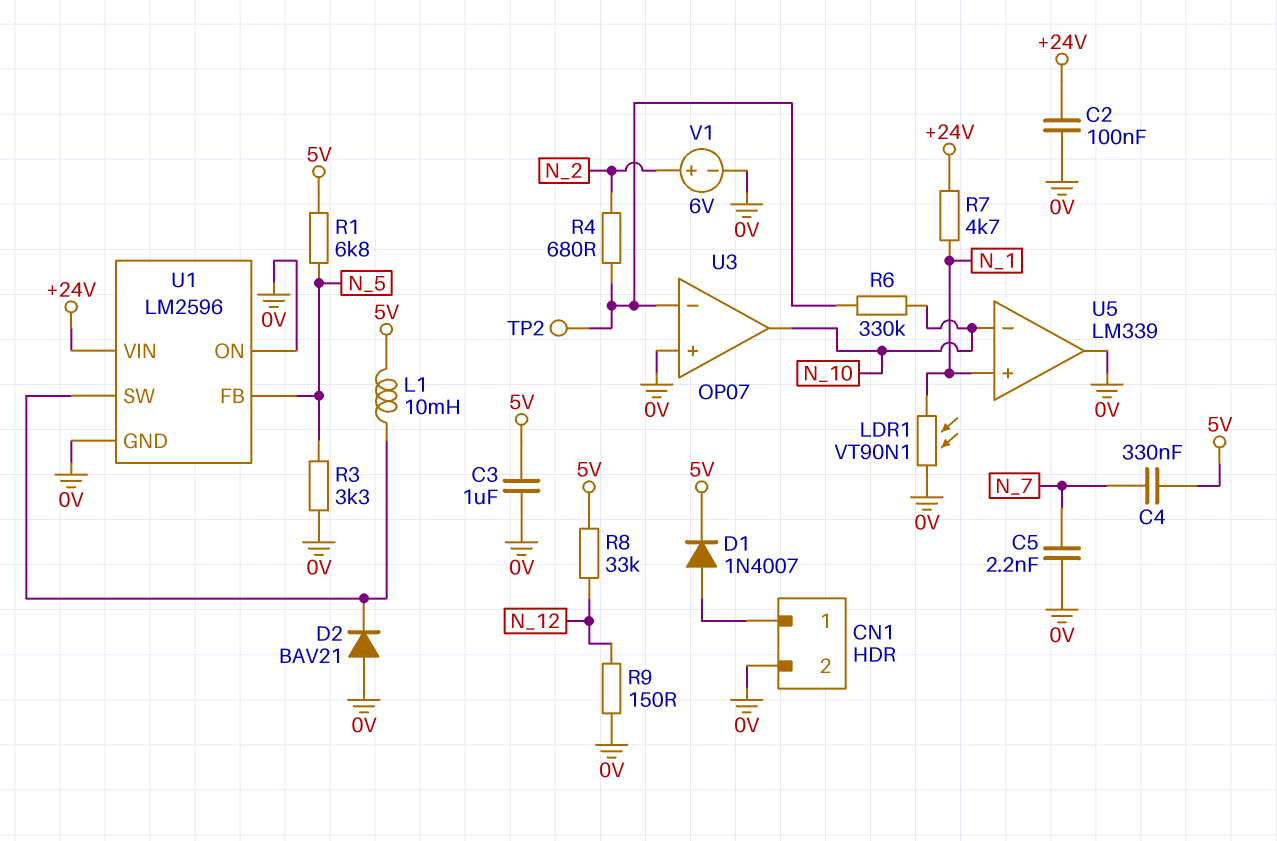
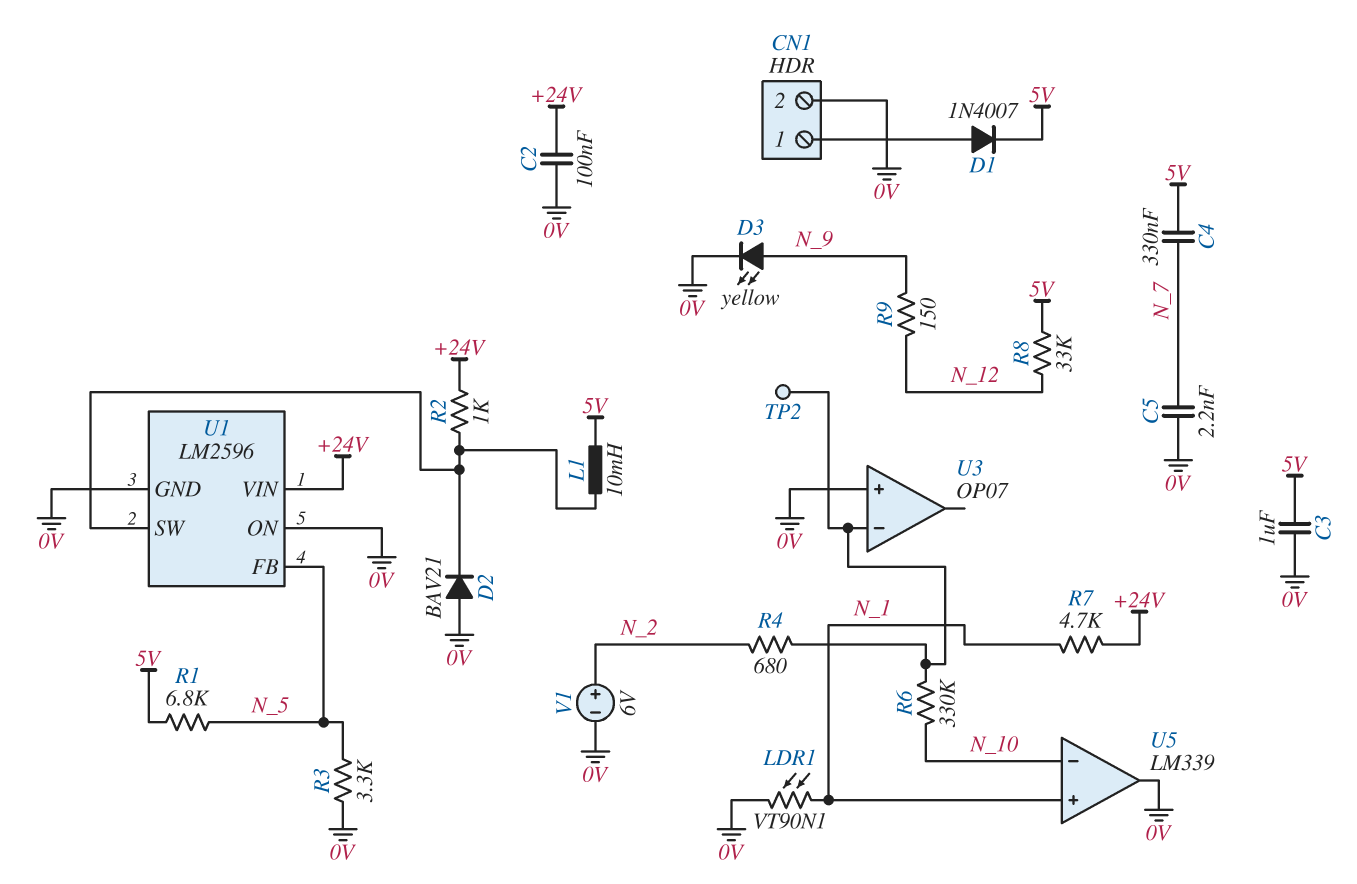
D3: none -> LED yellow (A N_9, K 0V)
R2: none -> 1k (+24V, U1/SW)
R9: 150 (0V, N_12) -> 150 (N_9, N_12)
U3 pin out: N_10 -> none

